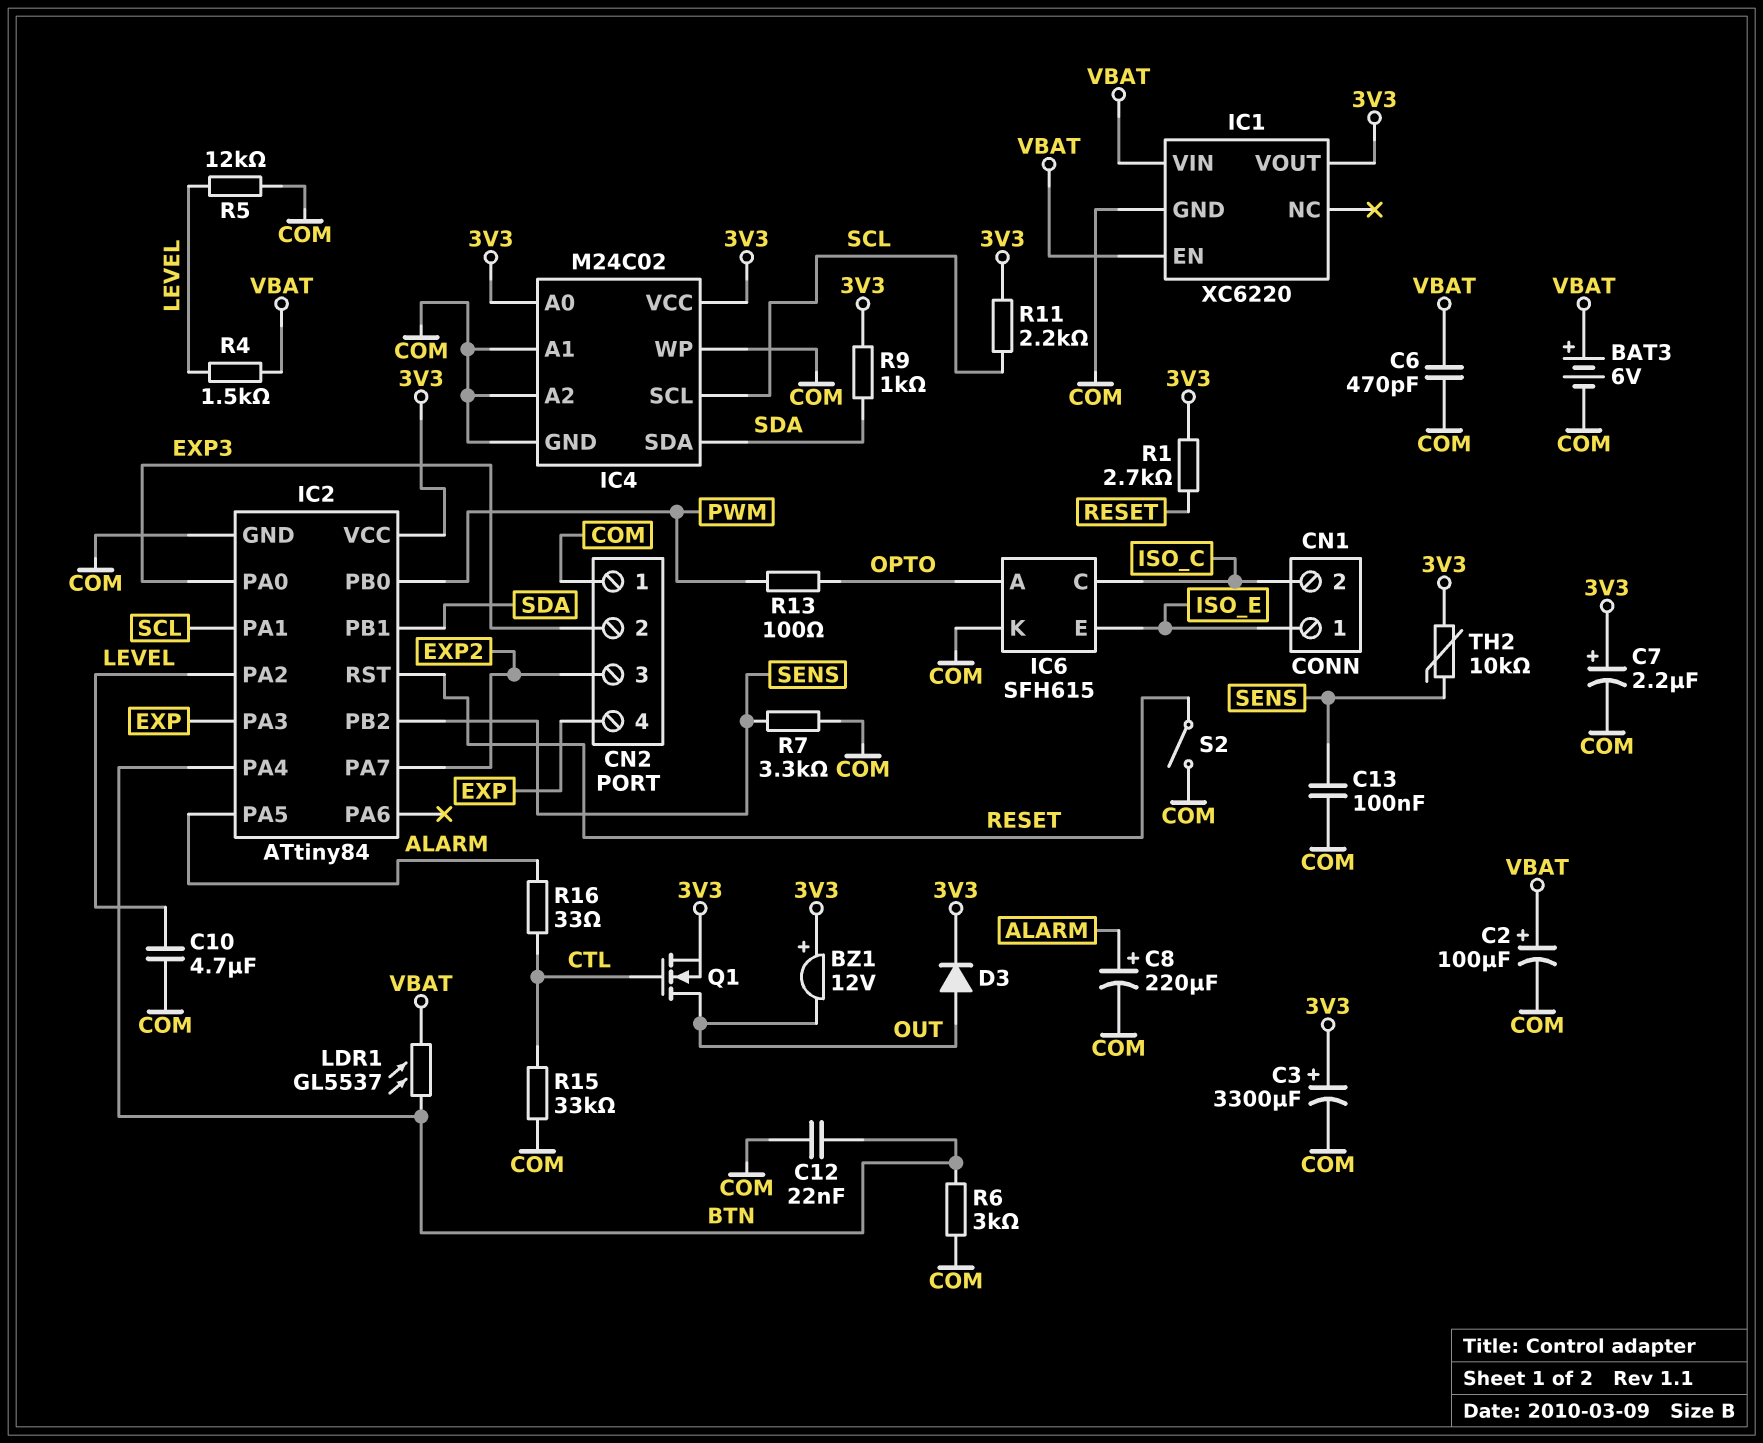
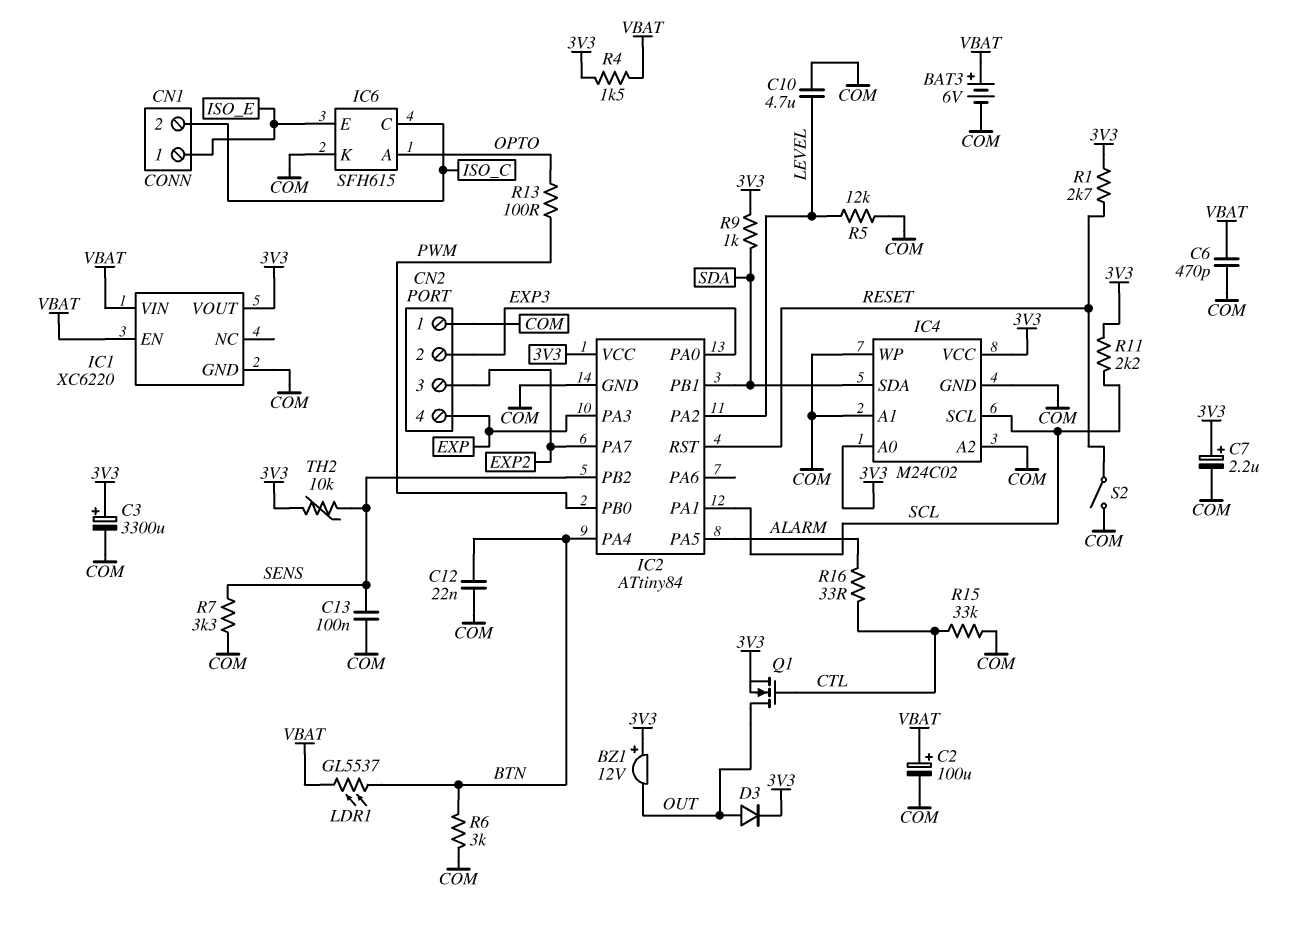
C8: 220uF (plus ALARM, minus COM) -> none
R4: 1.5k (LEVEL, VBAT) -> 1.5k (3V3, VBAT)

